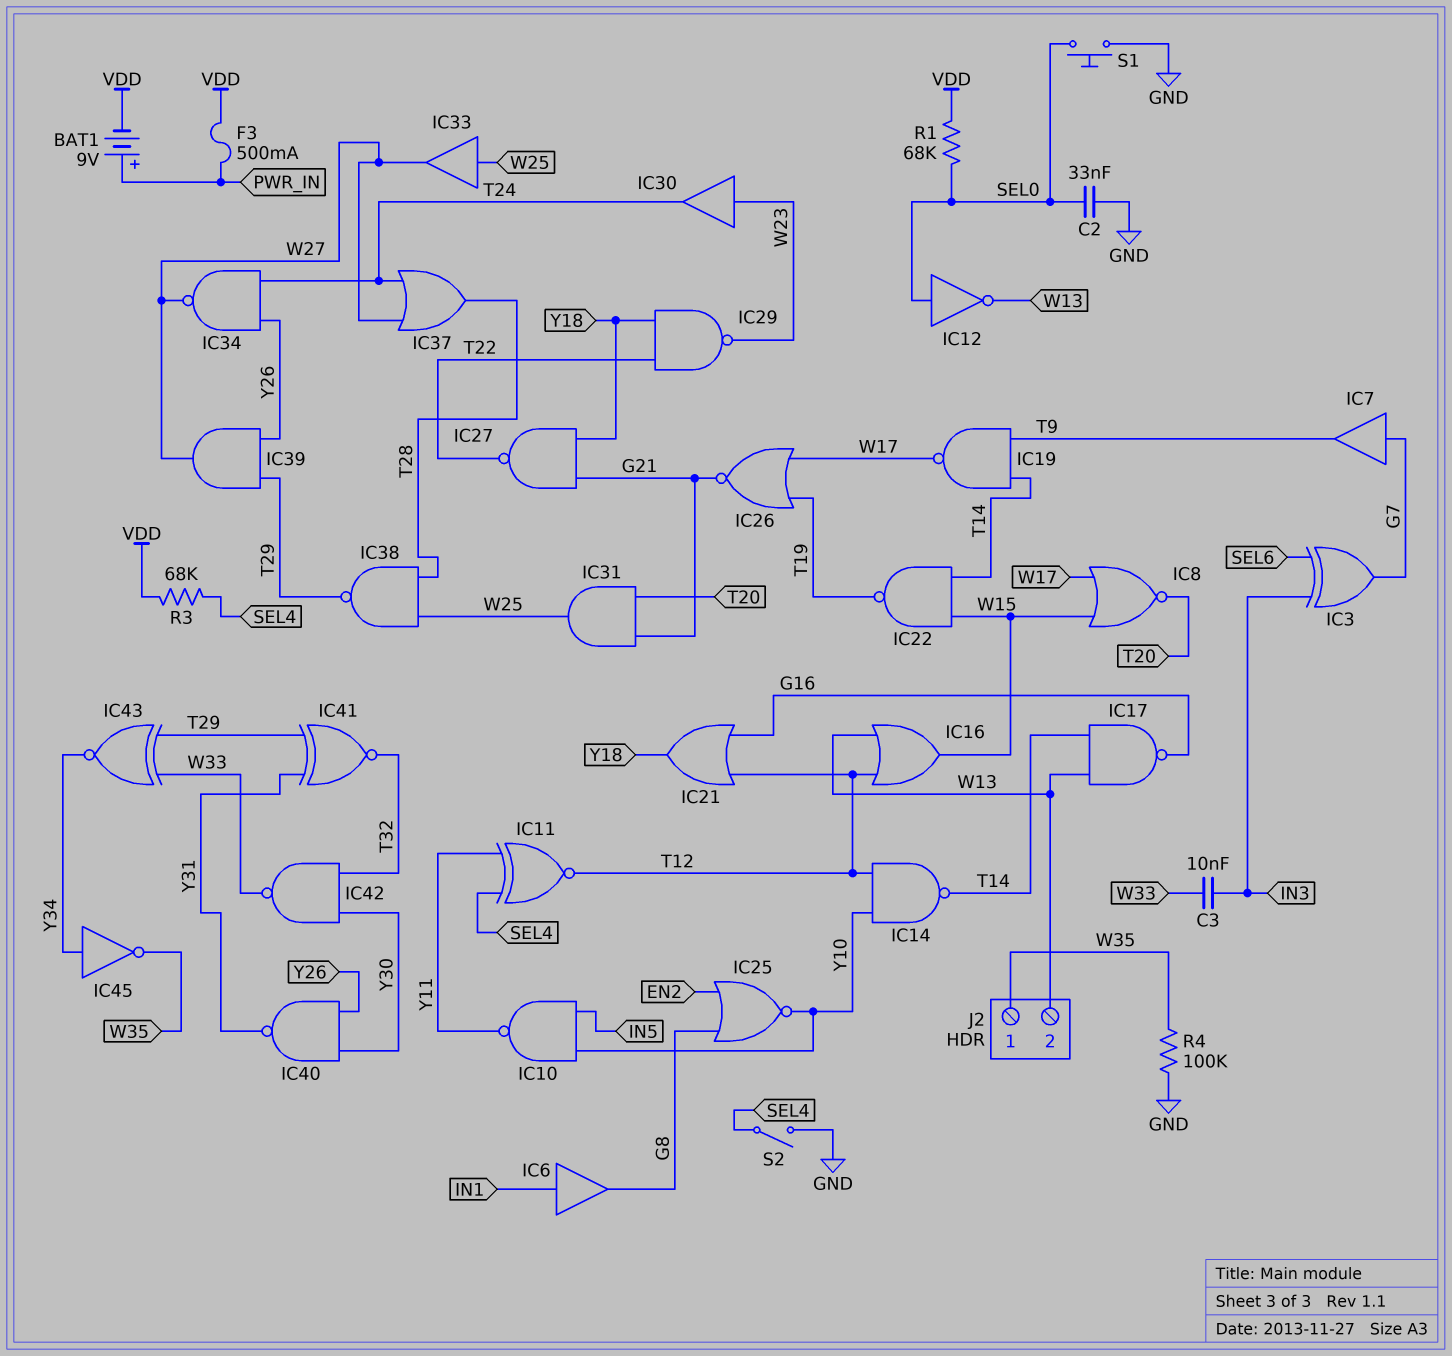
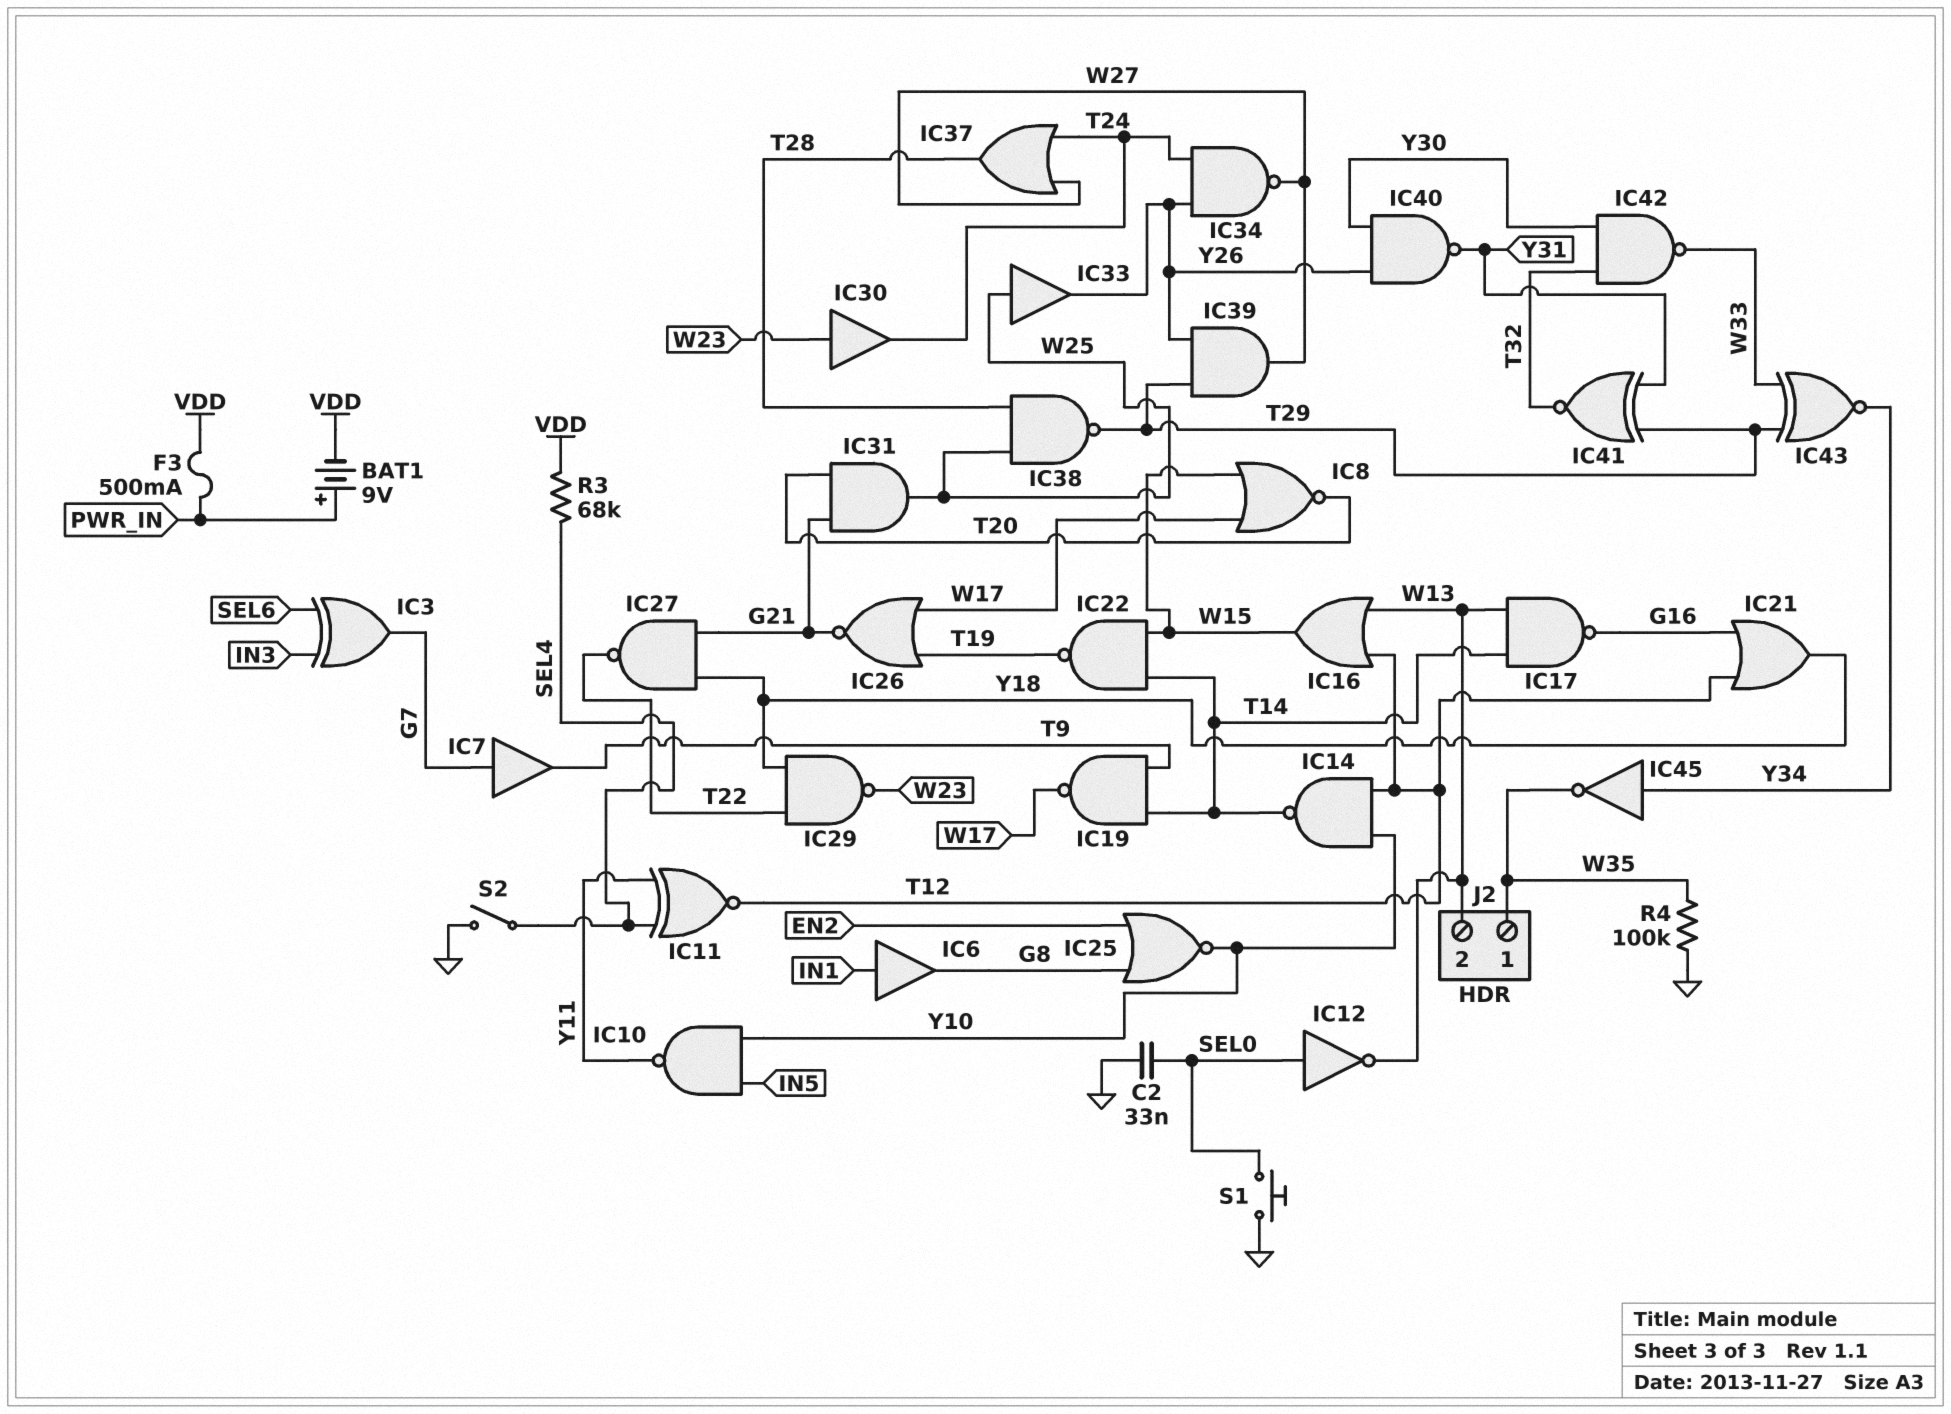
C3: 10nF (IN3, W33) -> none
IC33: buffer (in W25, out W27) -> buffer (in W25, out Y26)
R1: 68k (SEL0, VDD) -> none

